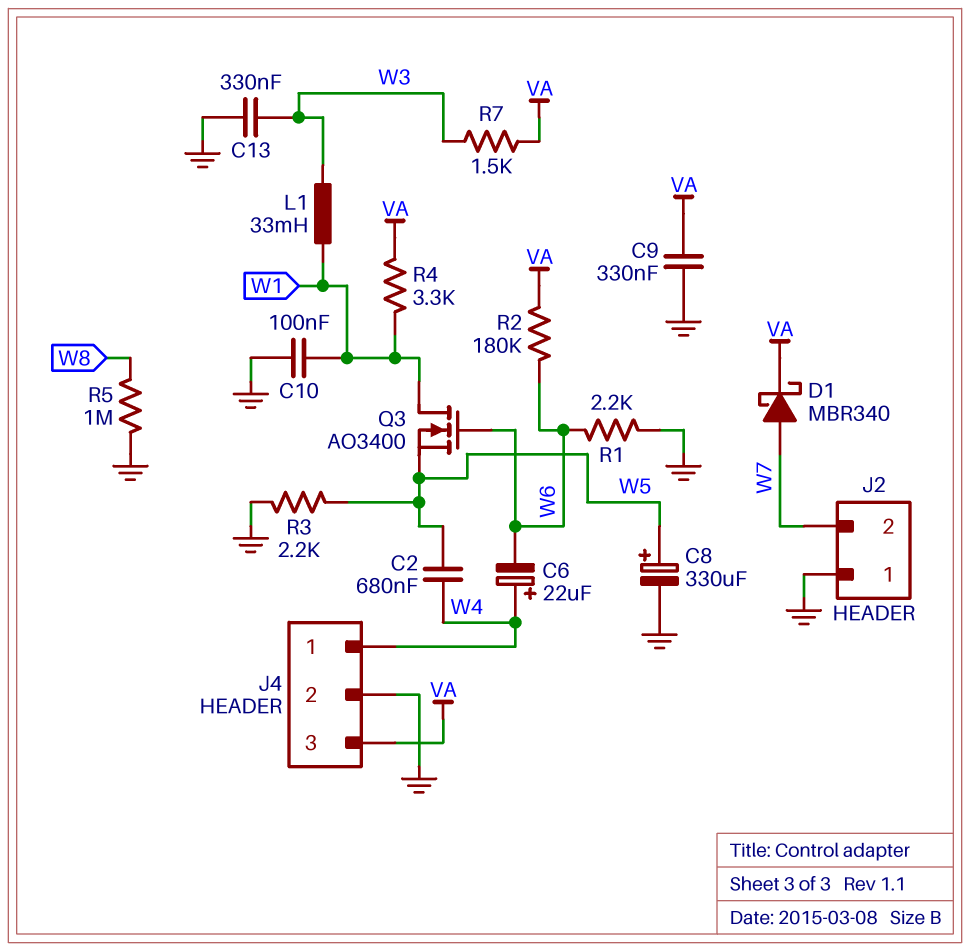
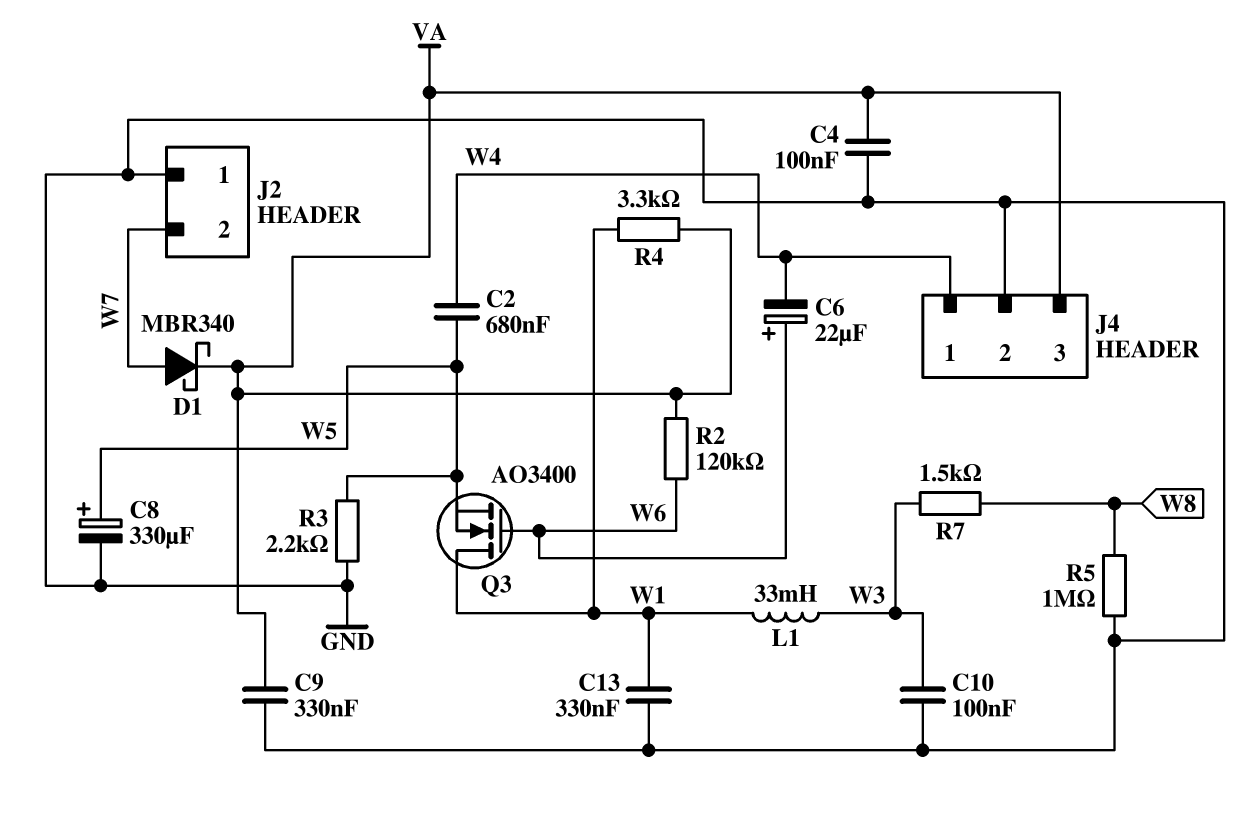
C4: none -> 100nF (GND, VA)
C6: 22uF (plus W4, minus W6) -> 22uF (plus W6, minus W4)
C10: 100nF (GND, W1) -> 100nF (GND, W3)
C13: 330nF (GND, W3) -> 330nF (GND, W1)
R1: 2.2k (GND, W6) -> none
R2: 180k (VA, W6) -> 120k (VA, W6)
R7: 1.5k (VA, W3) -> 1.5k (W3, W8)

